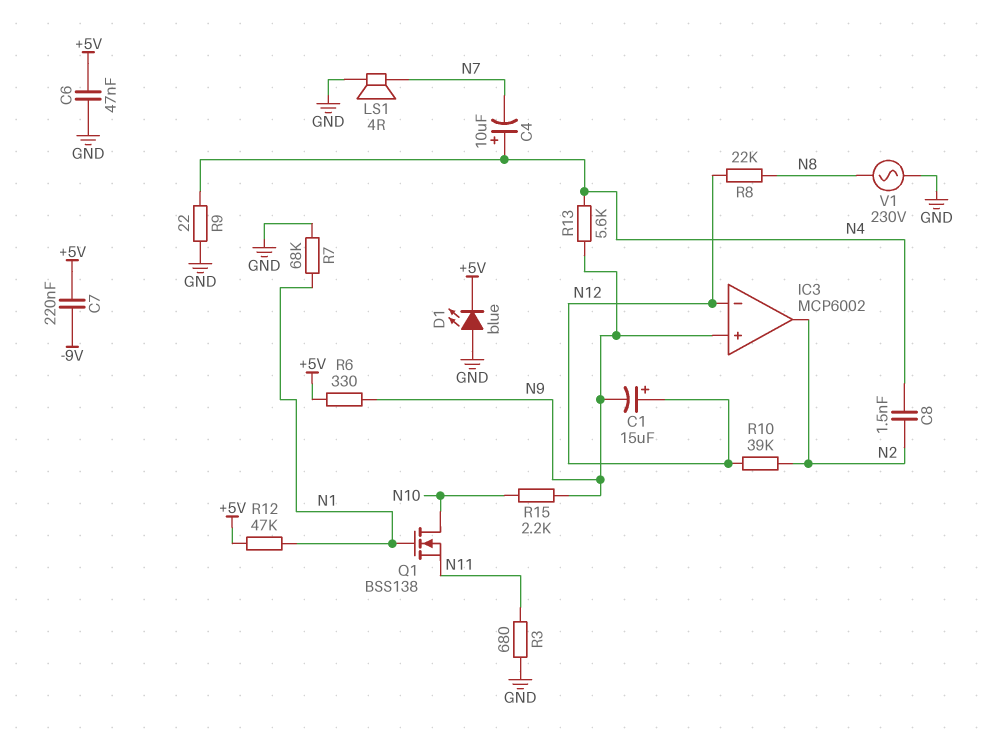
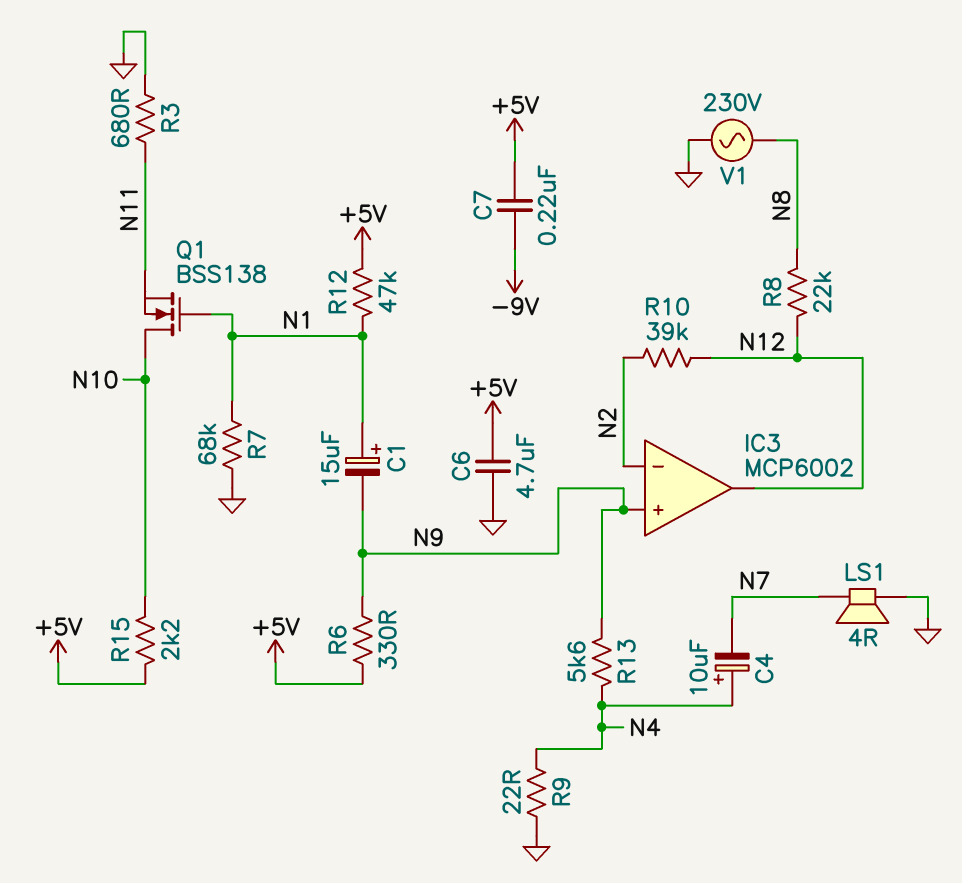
C1: 15uF (plus N12, minus N9) -> 15uF (plus N1, minus N9)
C6: 47nF (+5V, GND) -> 4.7uF (+5V, GND)
C8: 1.5nF (N2, N4) -> none
D1: LED blue (A GND, K +5V) -> none
IC3 pin in-: N12 -> N2
IC3 pin out: N2 -> N12
R15: 2.2k (N9, N10) -> 2.2k (+5V, N10)

